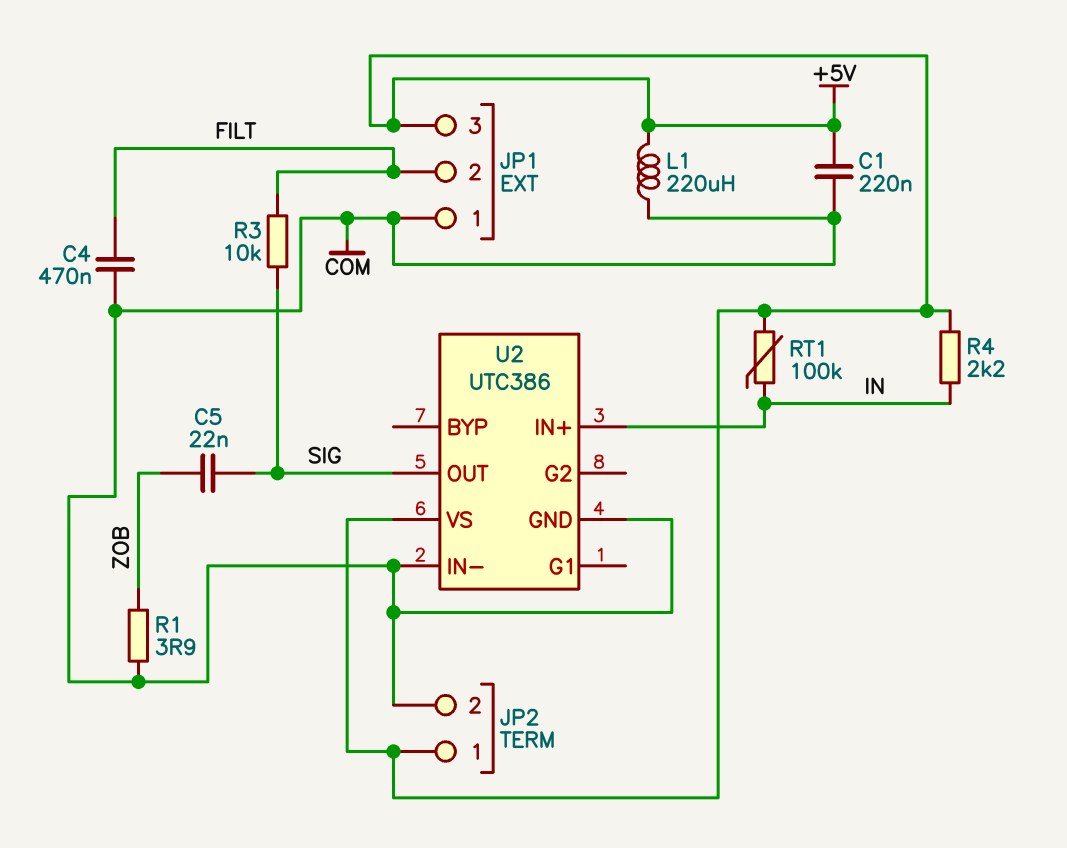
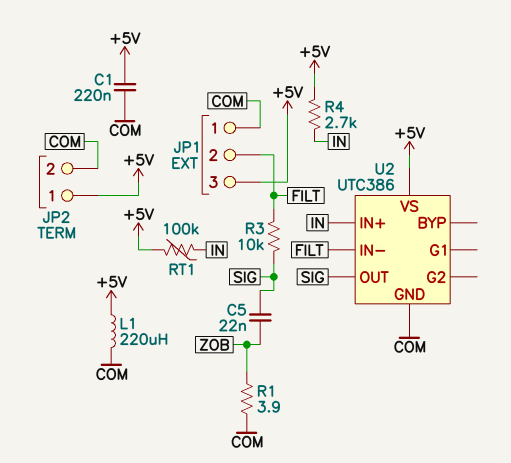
C4: 470nF (COM, FILT) -> none
R4: 2.2k (+5V, IN) -> 2.7k (+5V, IN)
U2 pin IN-: COM -> FILT

